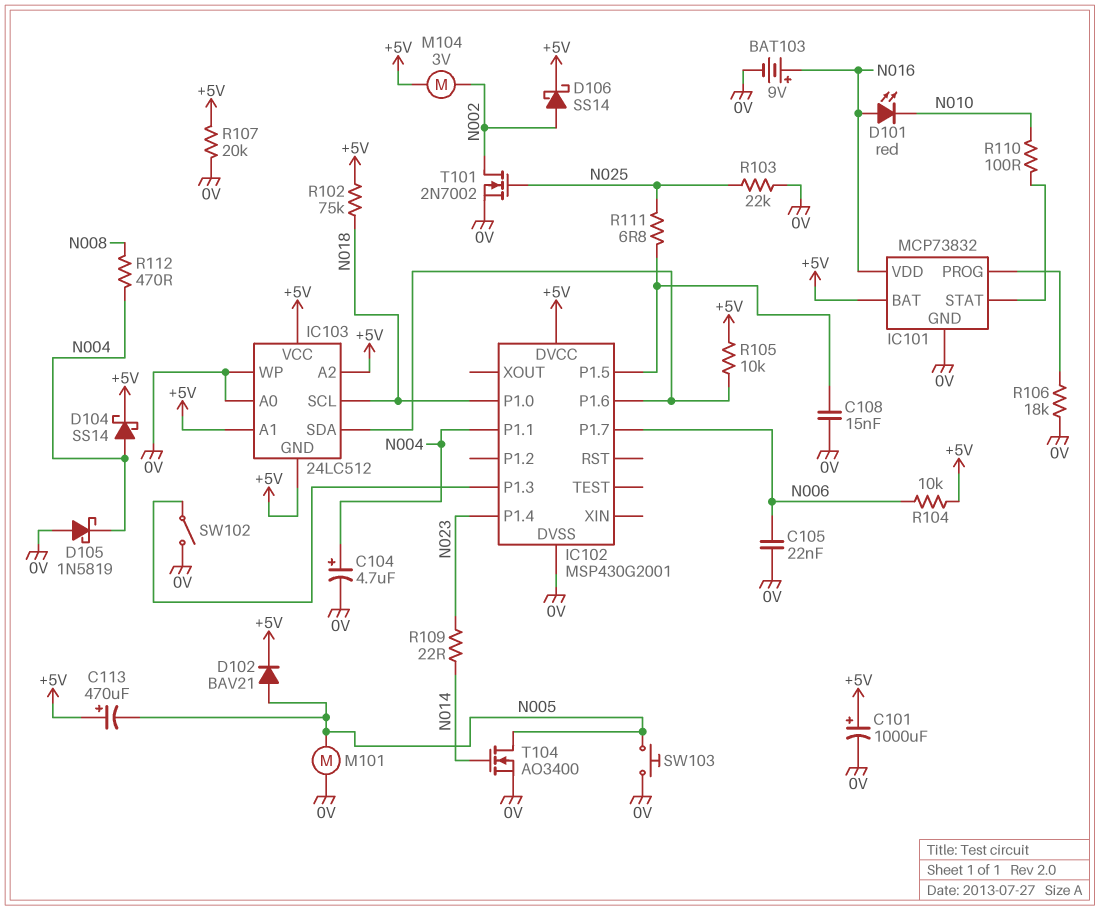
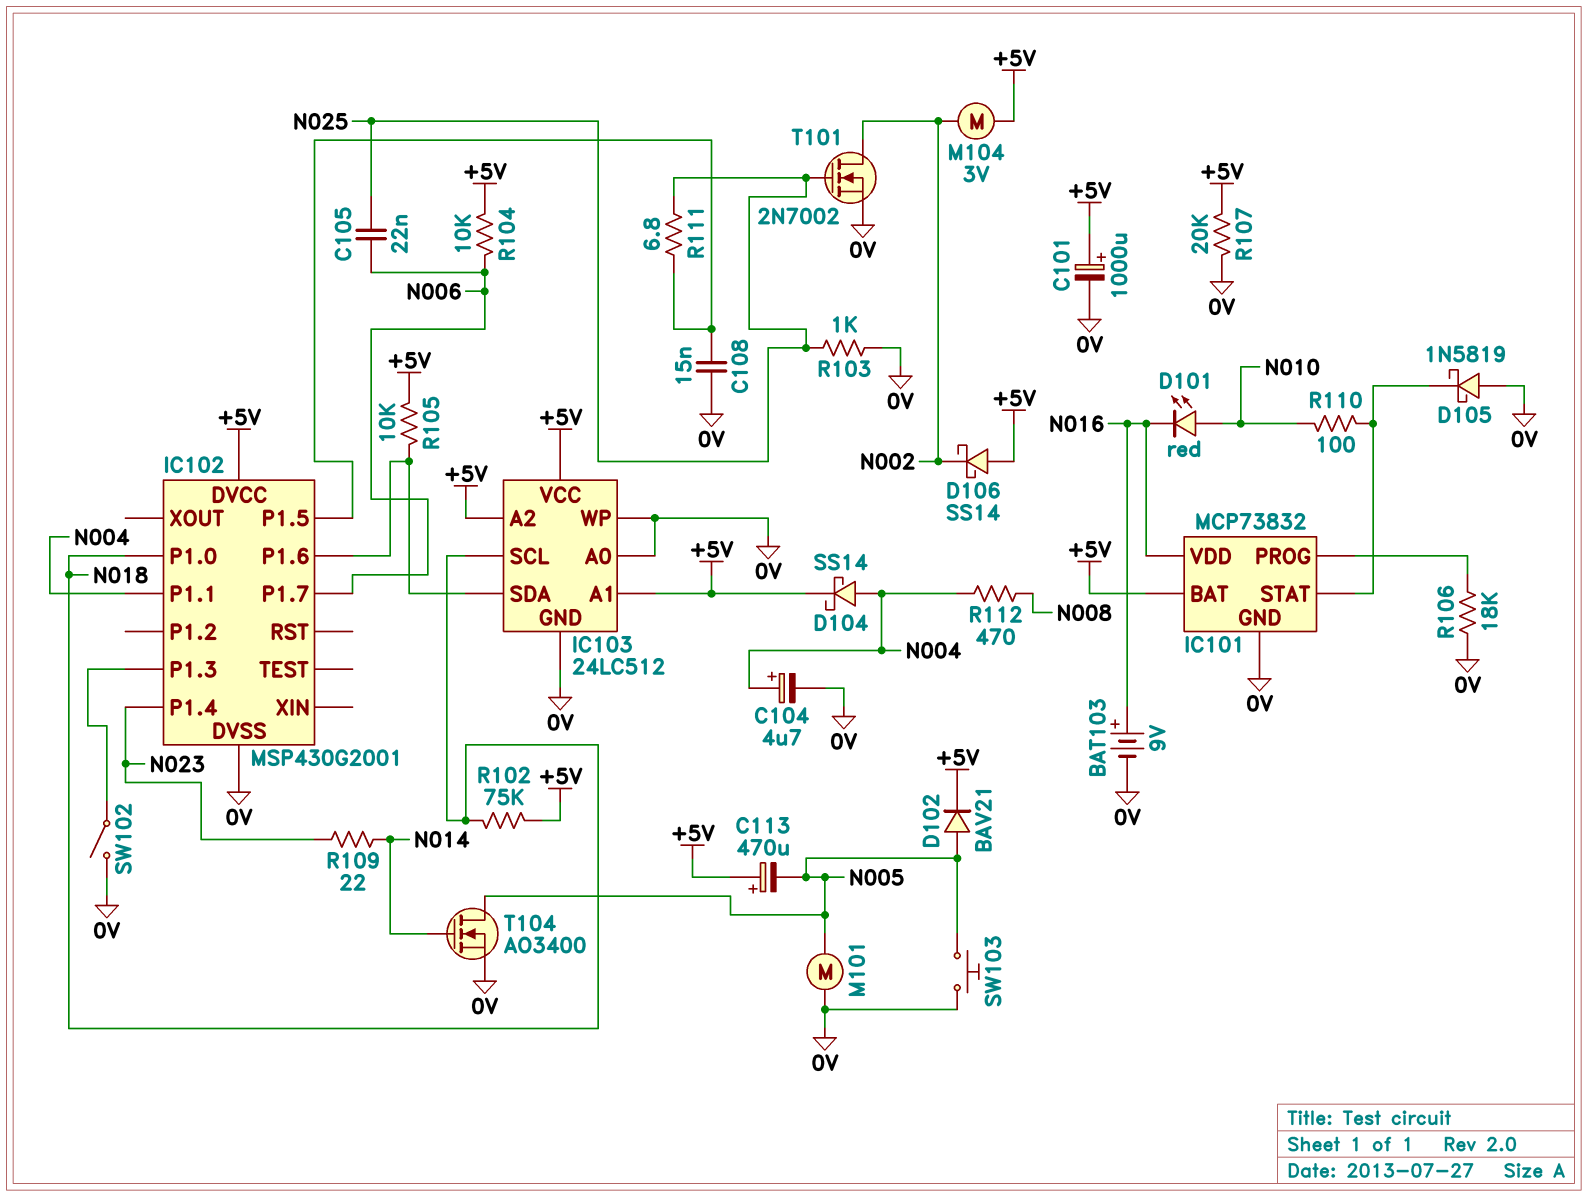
C105: 22nF (0V, N006) -> 22nF (N006, N025)
D101: LED red (A N016, K N010) -> LED red (A N010, K N016)
D105: schottky 1N5819 (A 0V, K N004) -> schottky 1N5819 (A 0V, K IC101/STAT)
D106: schottky SS14 (A N002, K +5V) -> schottky SS14 (A +5V, K N002)
IC103 pin GND: +5V -> 0V
R103: 22k (0V, N025) -> 1k (0V, N025)

